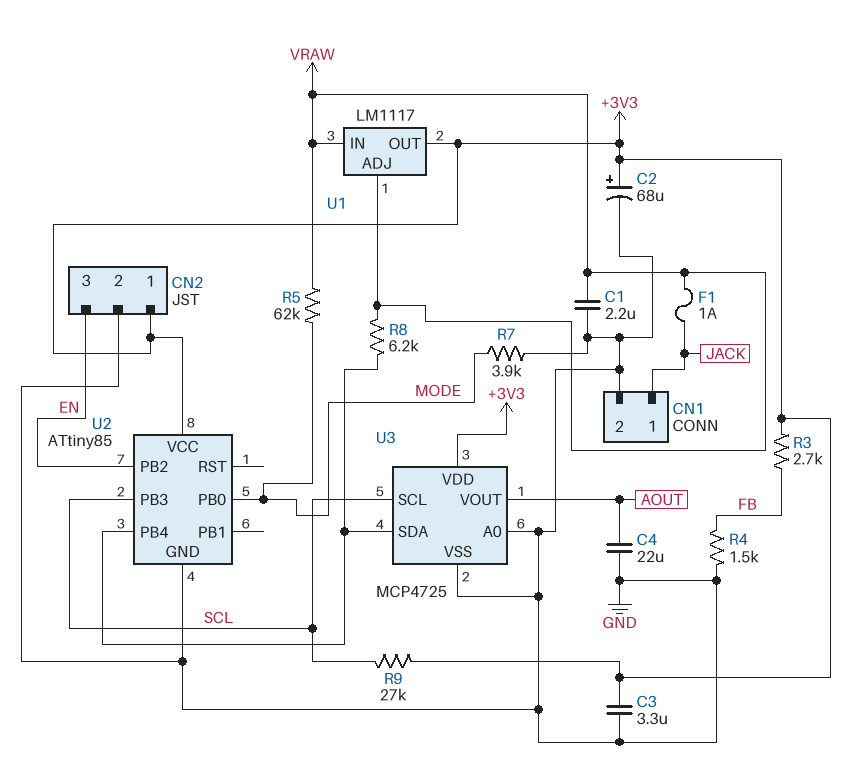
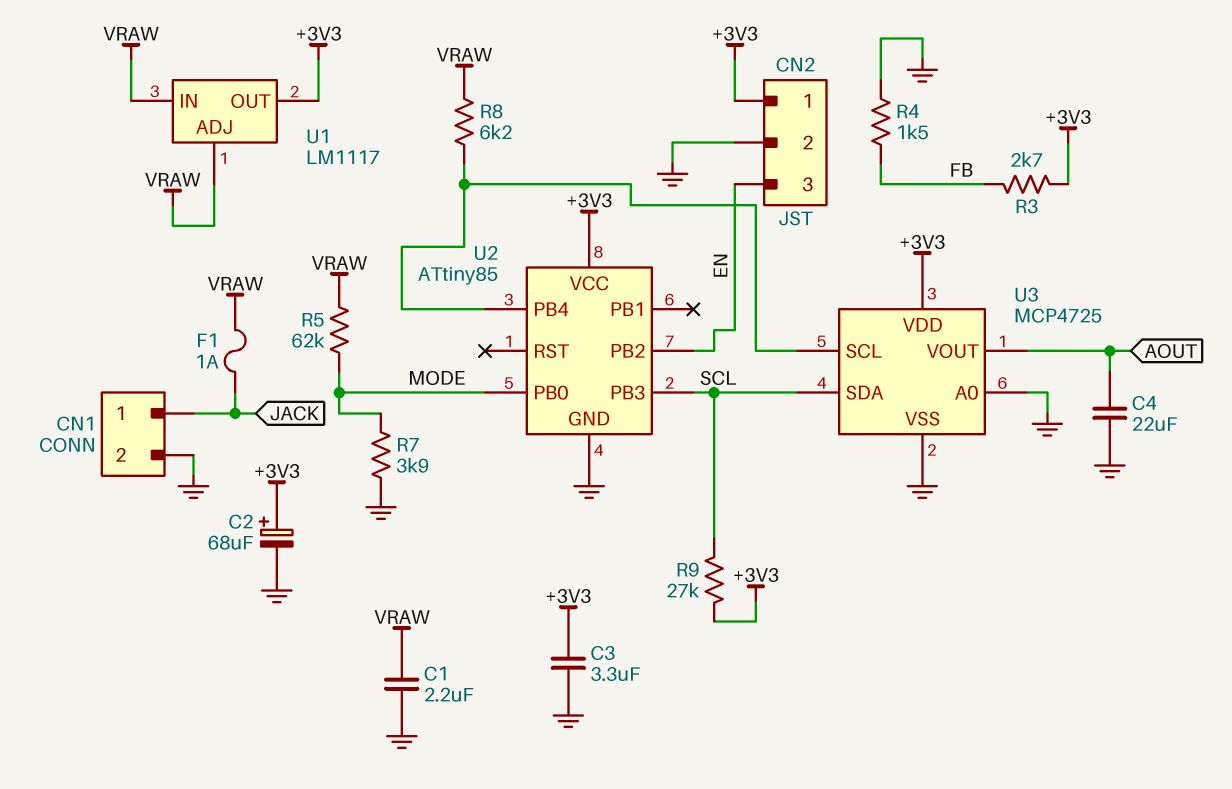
U3 pin SCL: SCL -> U2/PB4
U3 pin SDA: U2/PB4 -> SCL

